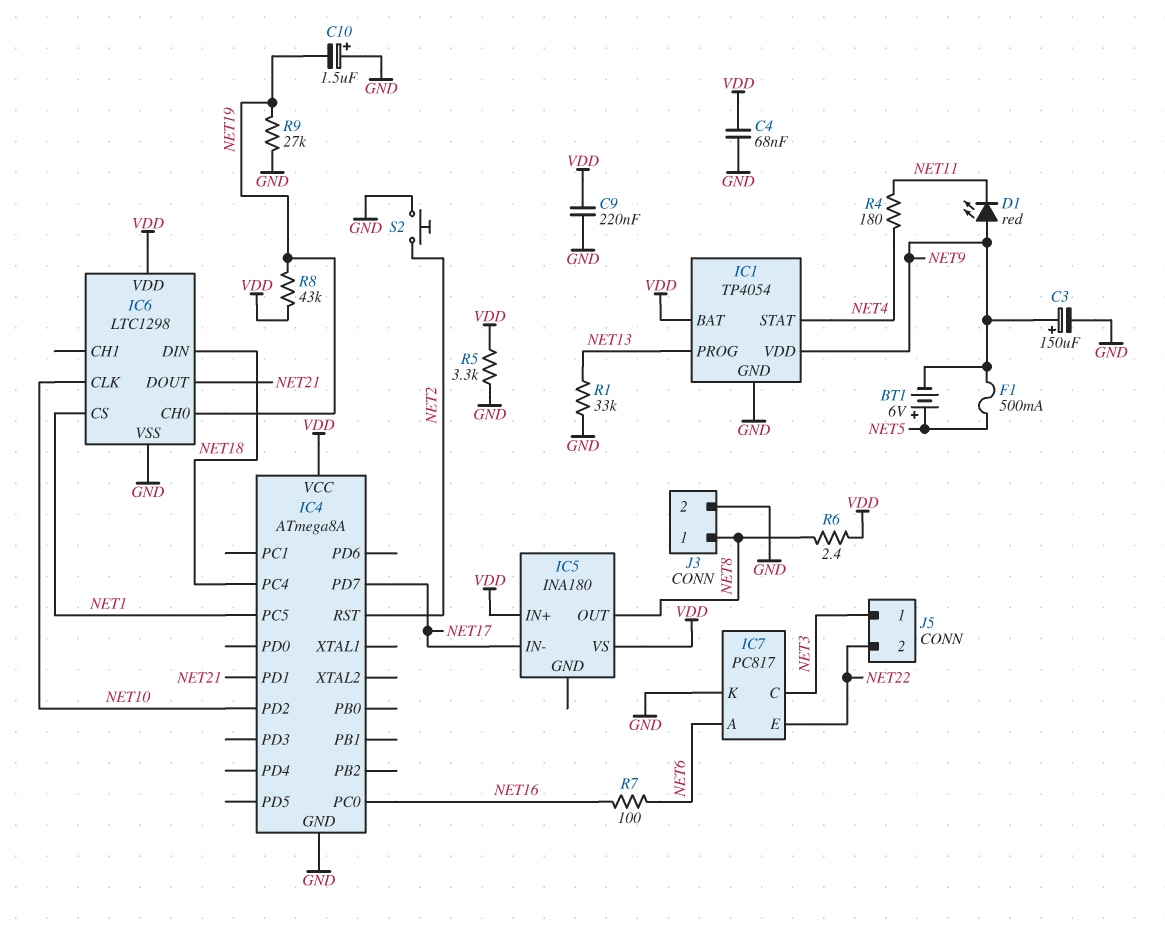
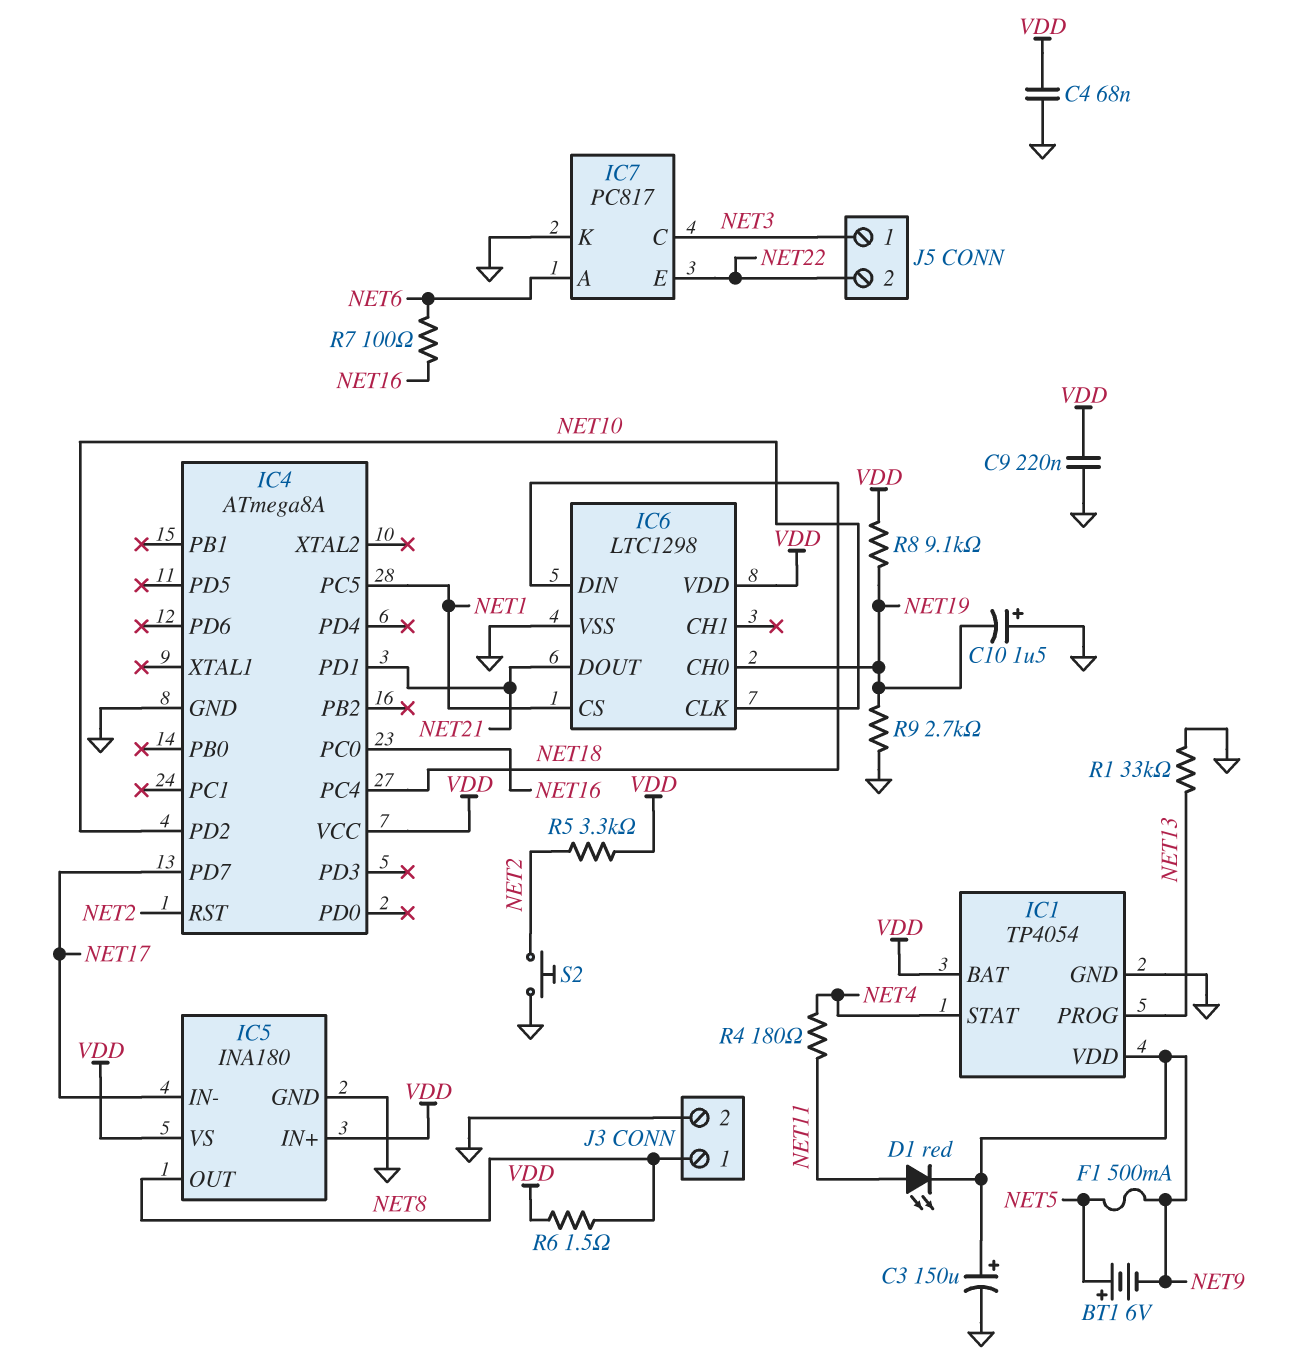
D1: LED red (A NET9, K NET11) -> LED red (A NET11, K NET9)
IC5 pin GND: none -> GND
R5: 3.3k (GND, VDD) -> 3.3k (NET2, VDD)
R6: 2.4 (NET8, VDD) -> 1.5 (NET8, VDD)
R8: 43k (NET19, VDD) -> 9.1k (NET19, VDD)
R9: 27k (GND, NET19) -> 2.7k (GND, NET19)

